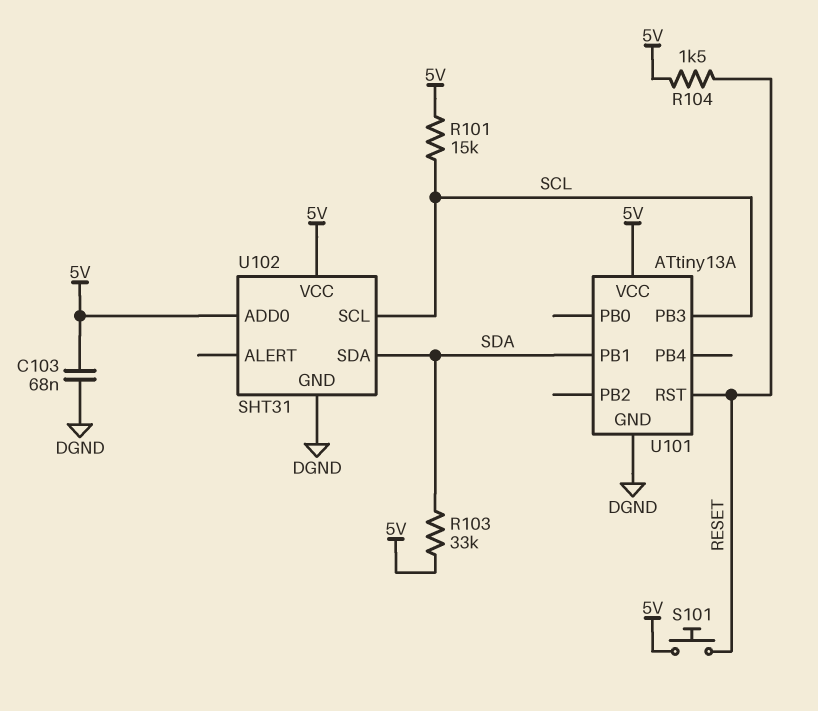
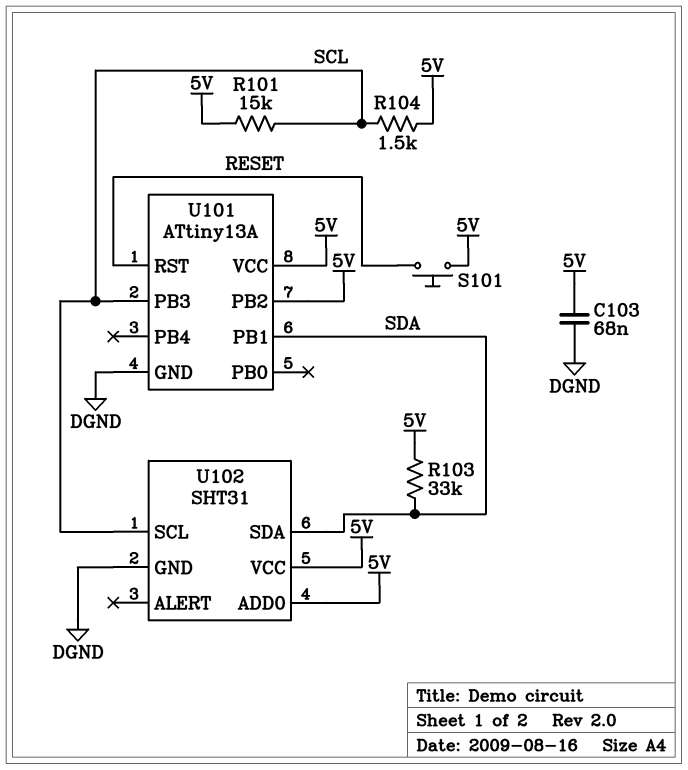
R104: 1.5k (5V, RESET) -> 1.5k (5V, SCL)
U101 pin PB2: none -> 5V

